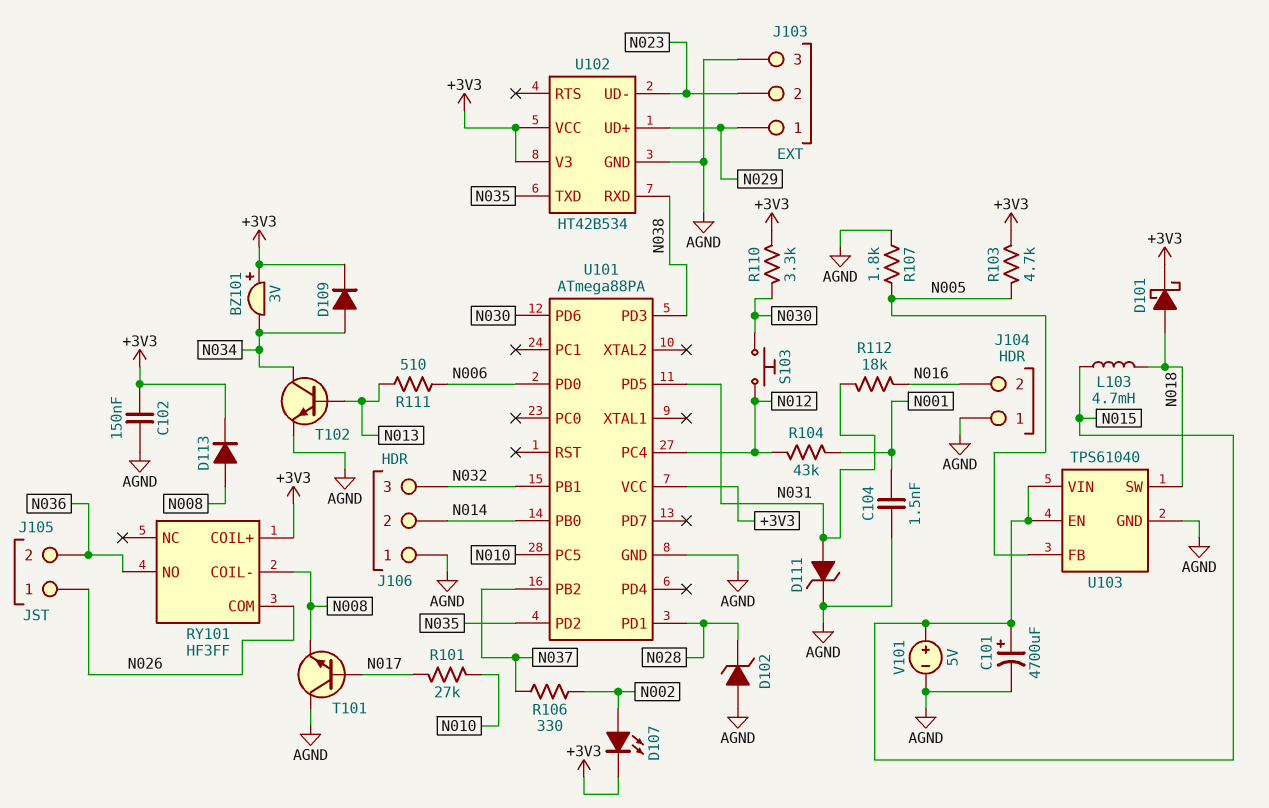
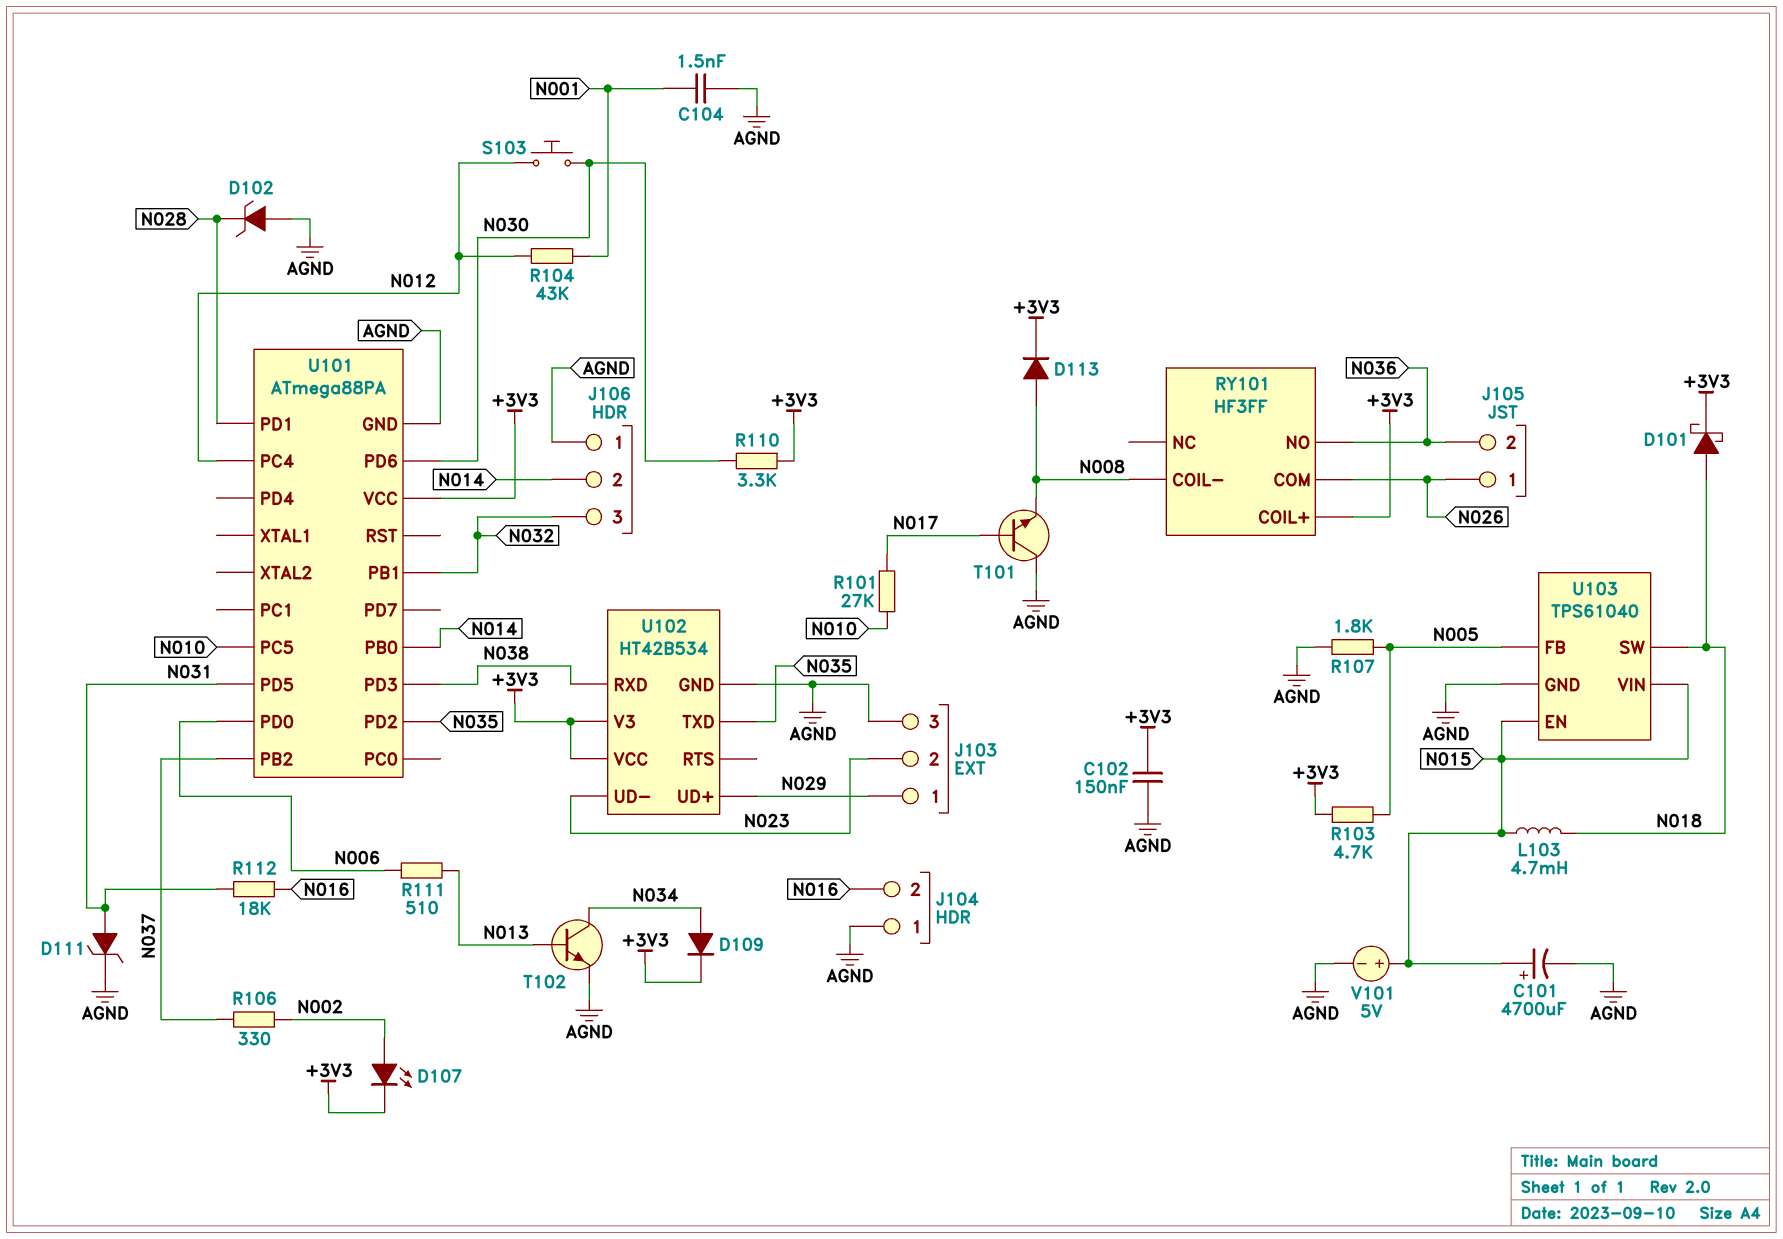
BZ101: buzzer 3V (plus +3V3, minus N034) -> none

